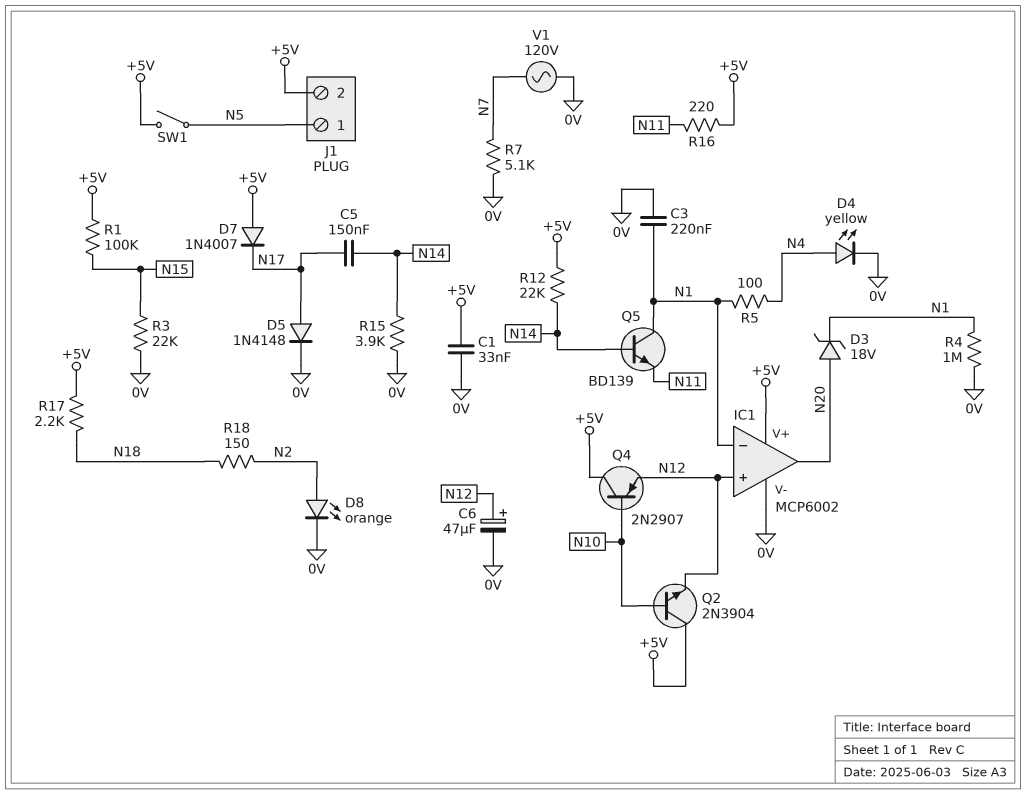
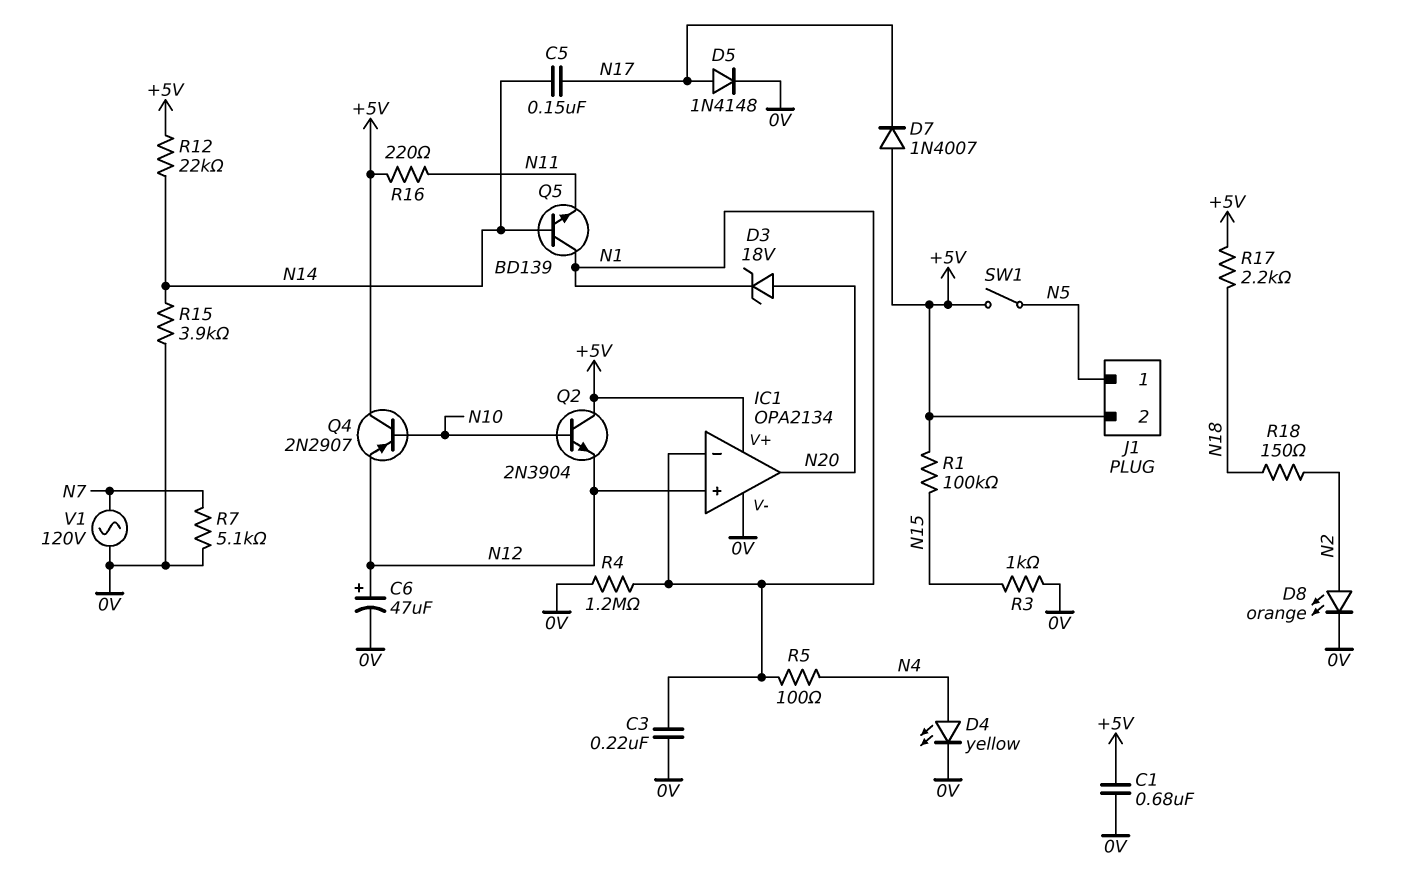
C1: 33nF (+5V, 0V) -> 680nF (+5V, 0V)
IC1: MCP6002 -> OPA2134
R3: 22k (0V, N15) -> 1k (0V, N15)
R4: 1M (0V, N1) -> 1.2M (0V, N1)

